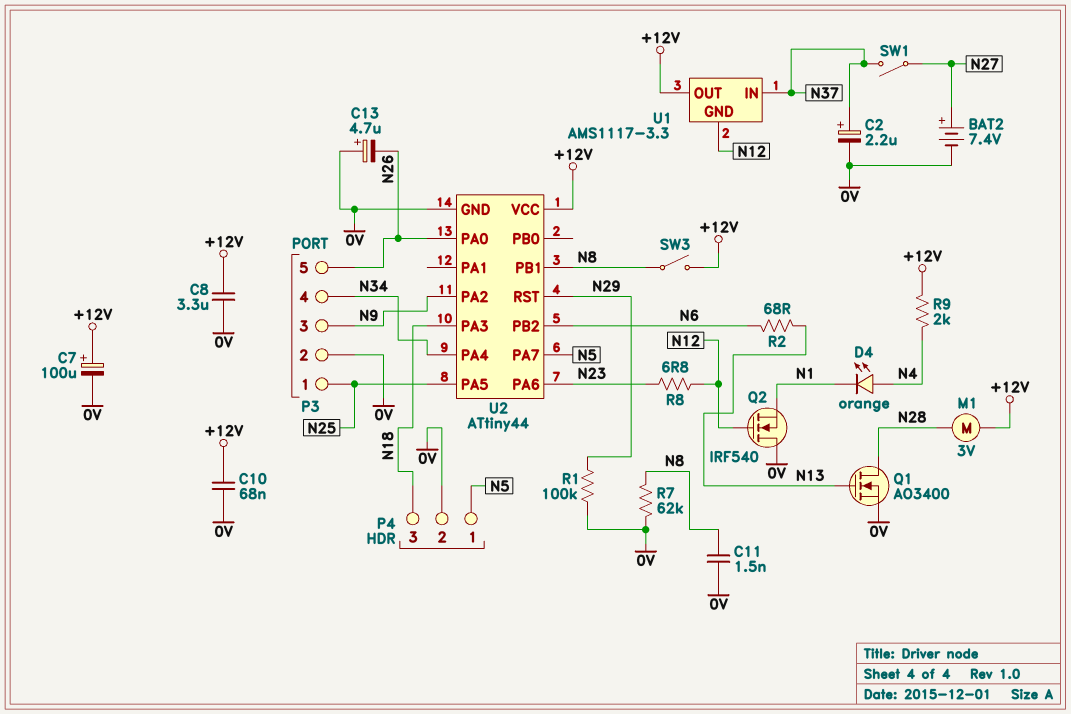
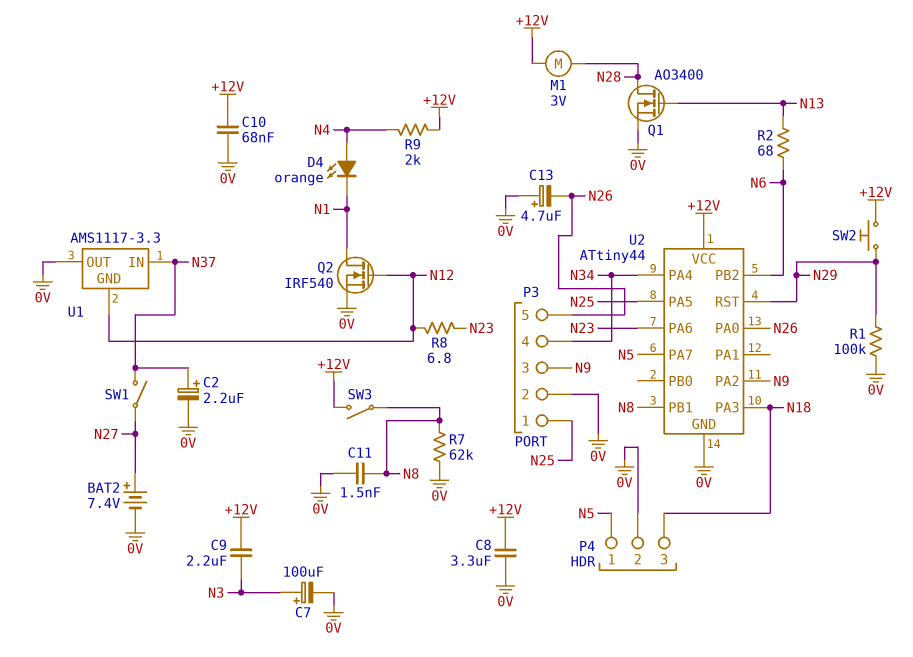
C7: 100uF (plus +12V, minus 0V) -> 100uF (plus N3, minus 0V)
C9: none -> 2.2uF (+12V, N3)
Q2: NMOS IRF540 (G N12, D 0V, S N1) -> NMOS IRF540 (G N12, D N1, S 0V)
SW2: none -> button (+12V, N29)
U1 pin OUT: +12V -> 0V

